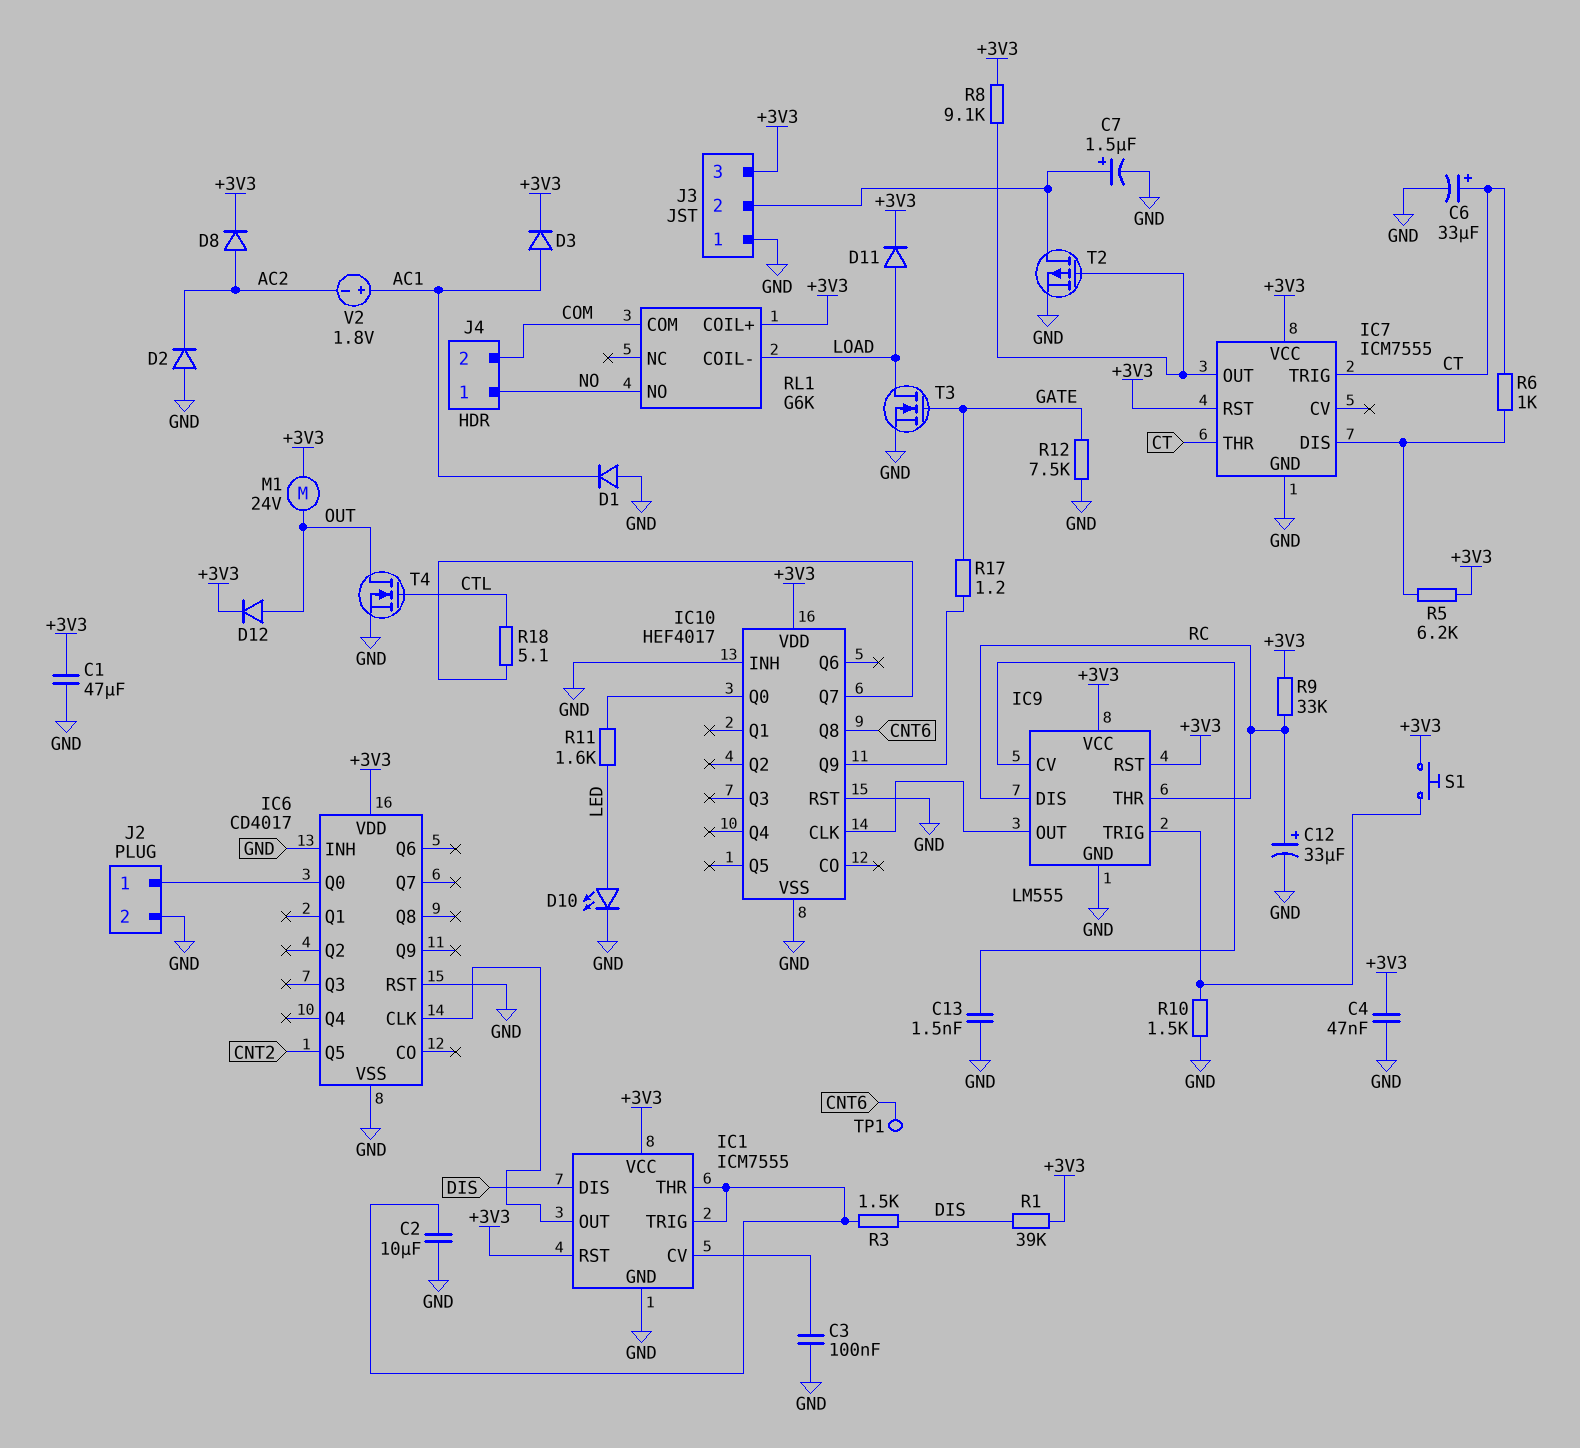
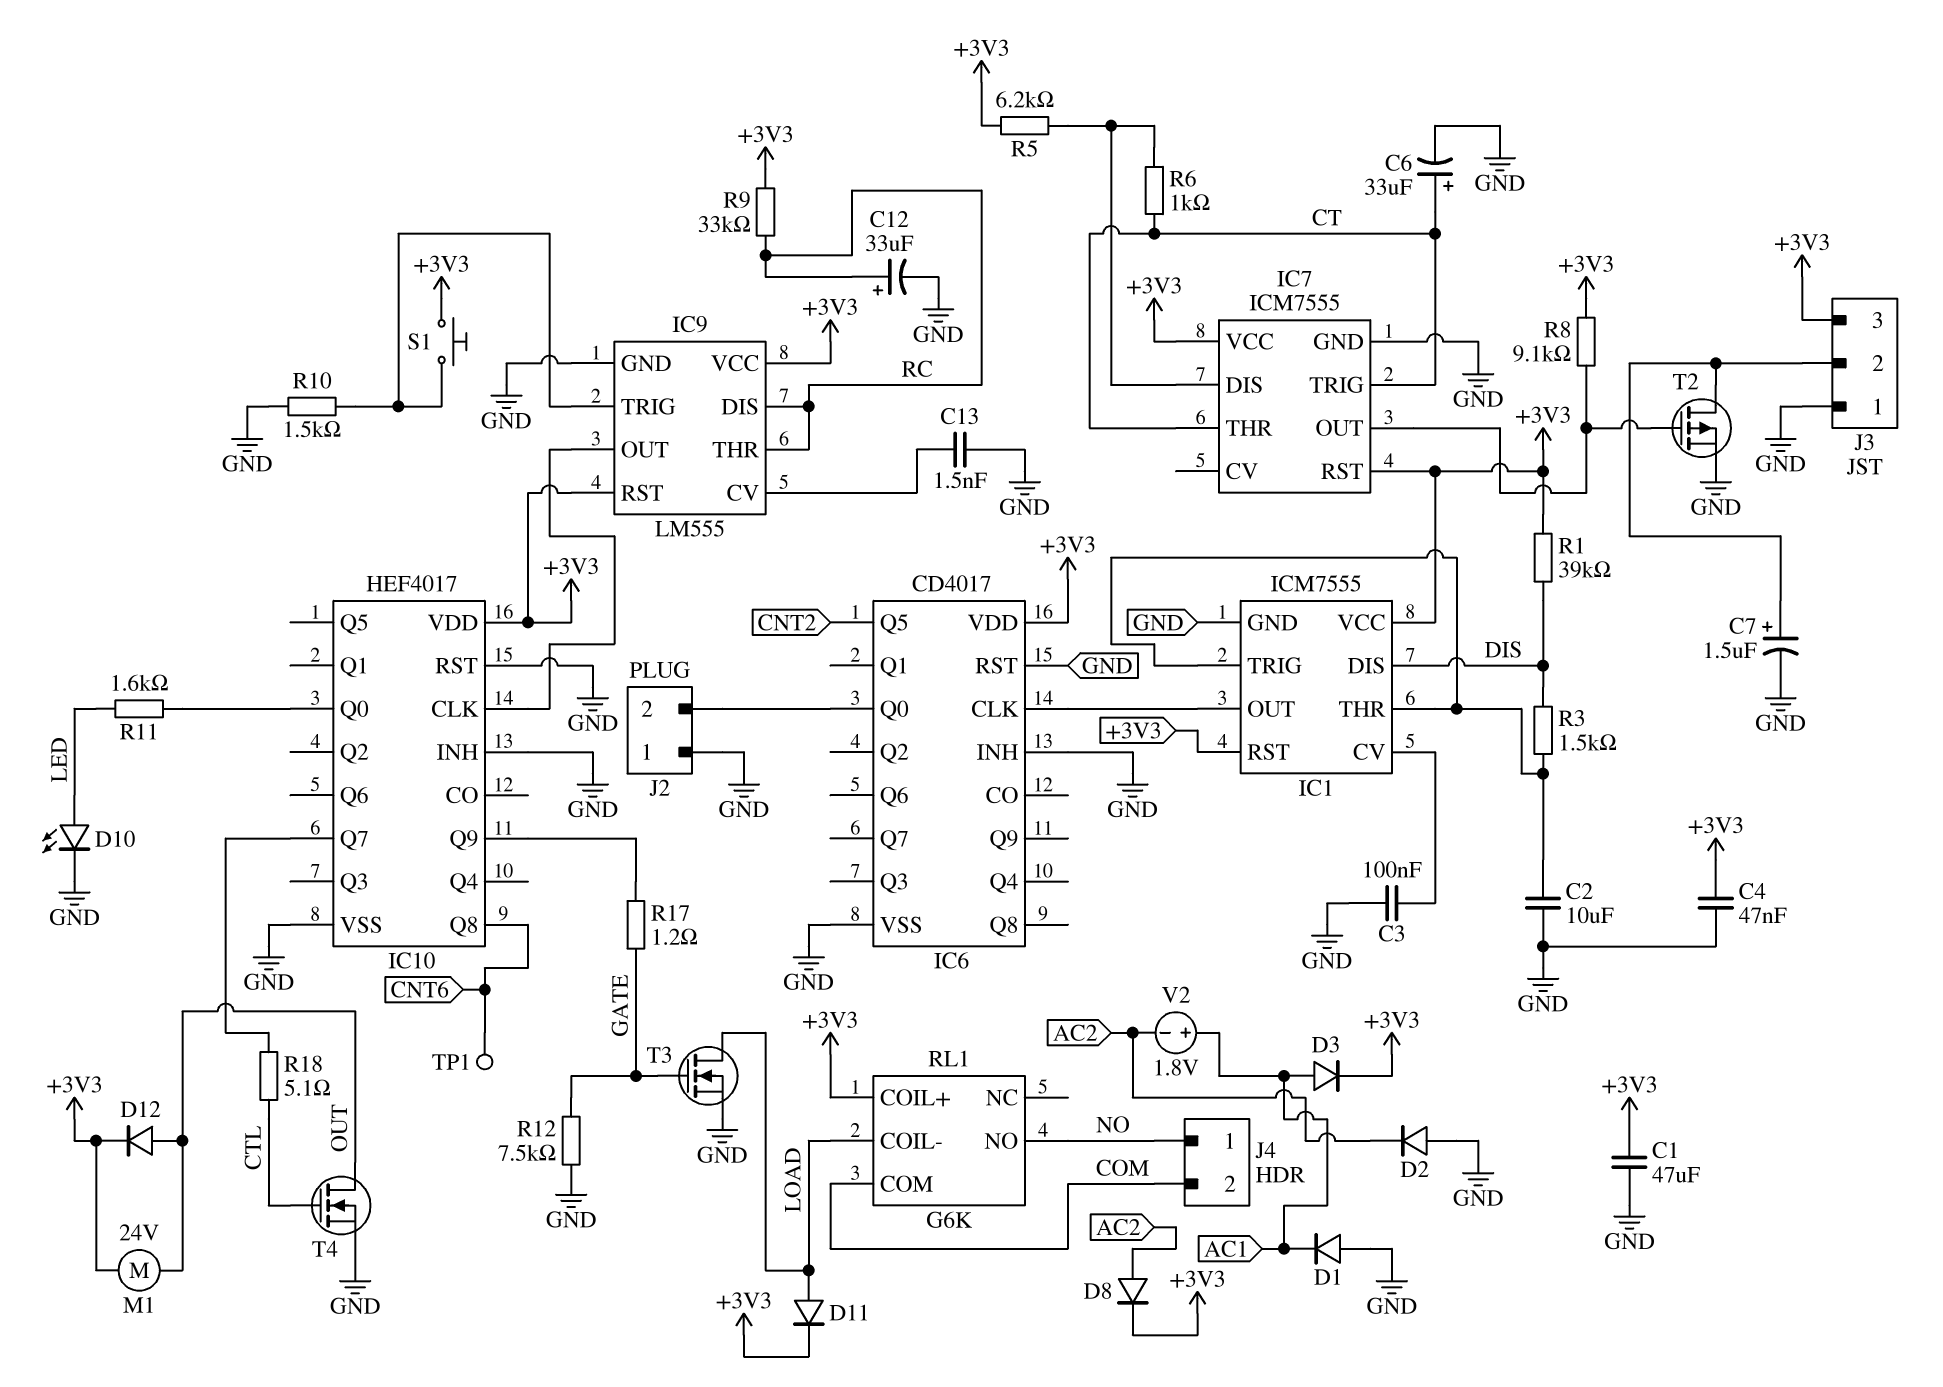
J2 pin 1: IC6/Q0 -> GND
J2 pin 2: GND -> IC6/Q0

